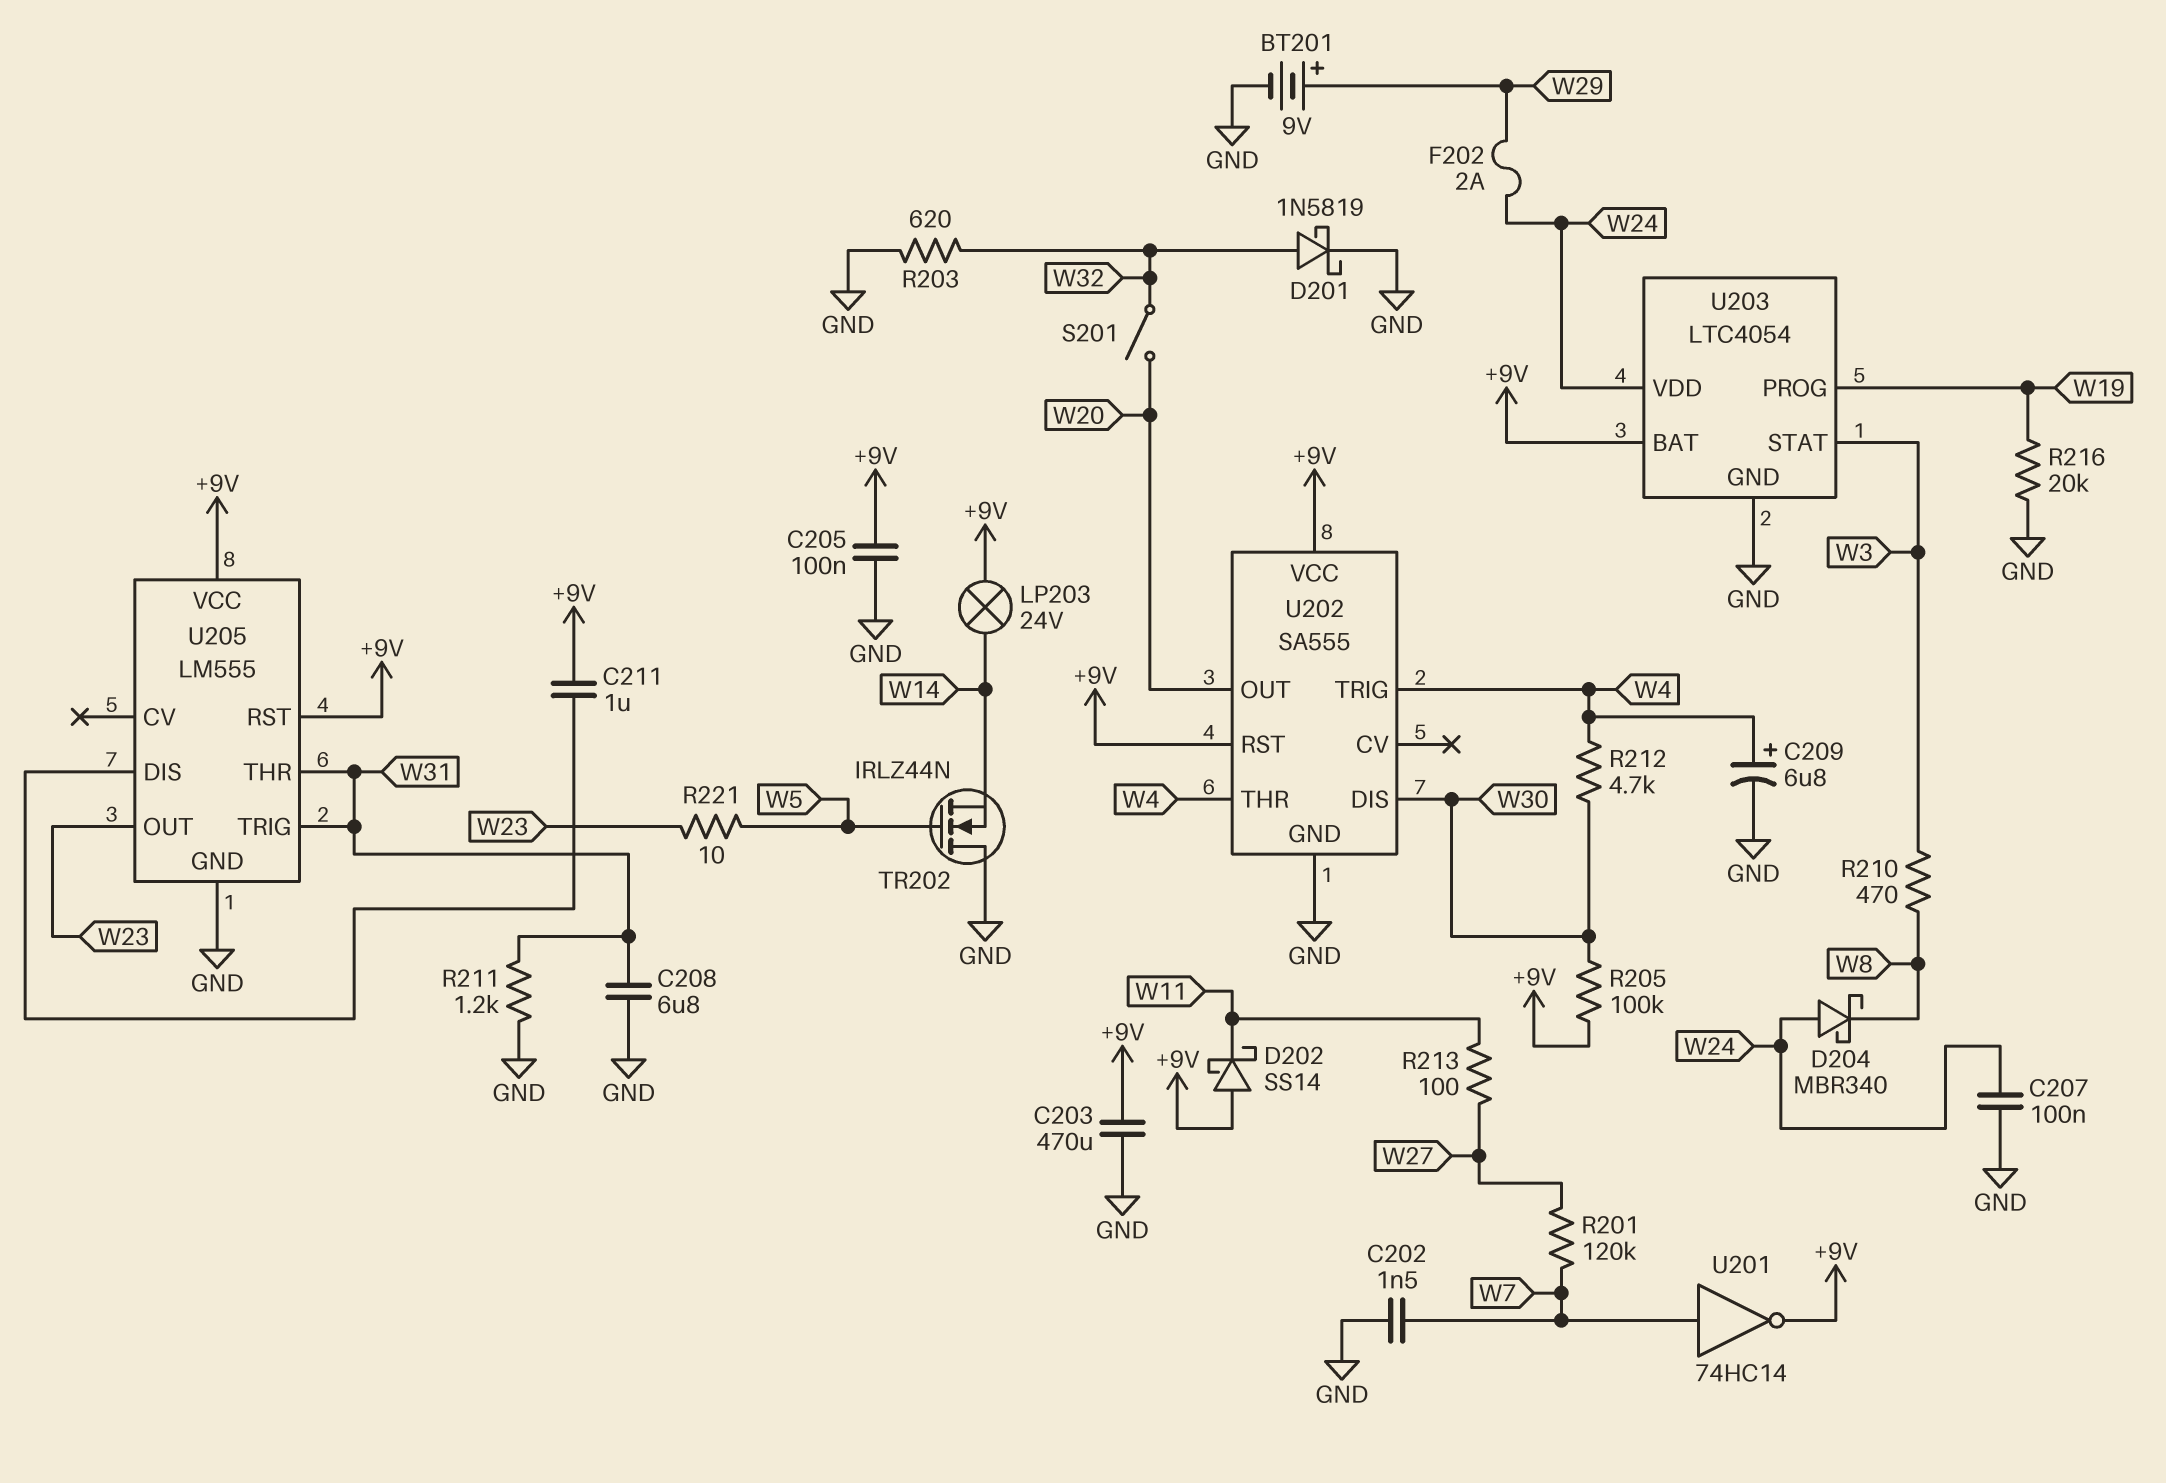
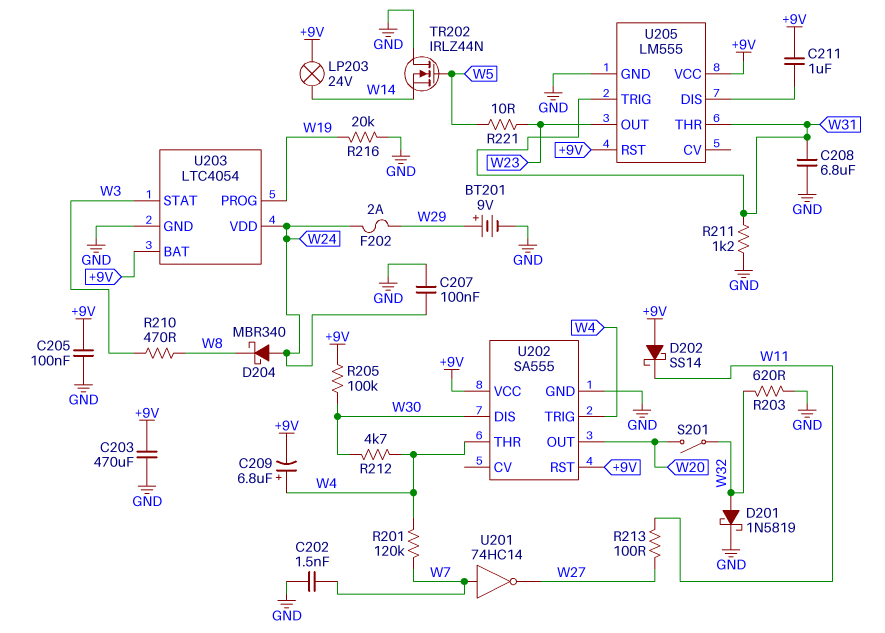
C209: 6.8uF (plus W4, minus GND) -> 6.8uF (plus W4, minus +9V)
R201: 120k (W7, W27) -> 120k (W4, W7)
U201: NOT 74HC14 (in W7, out +9V) -> NOT 74HC14 (in W7, out W27)

